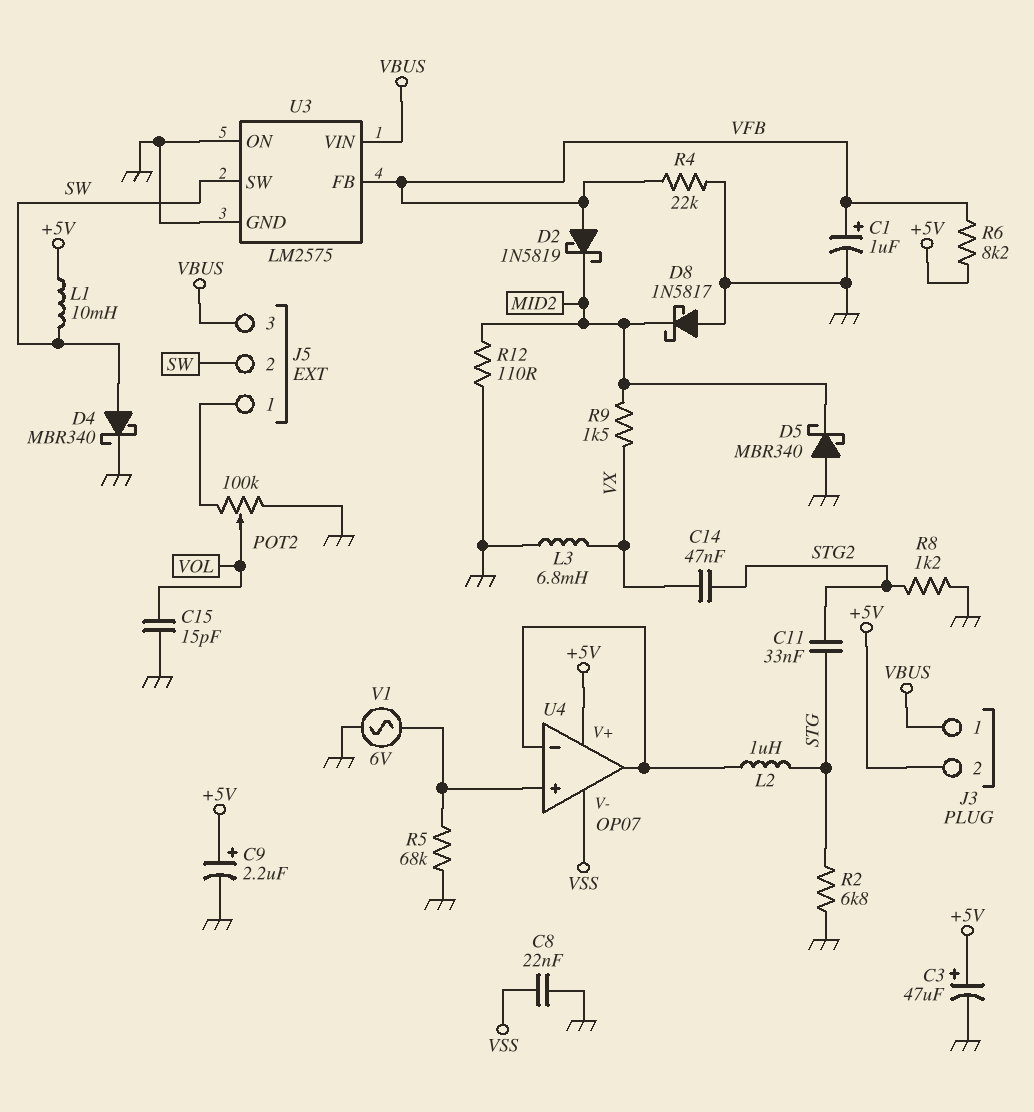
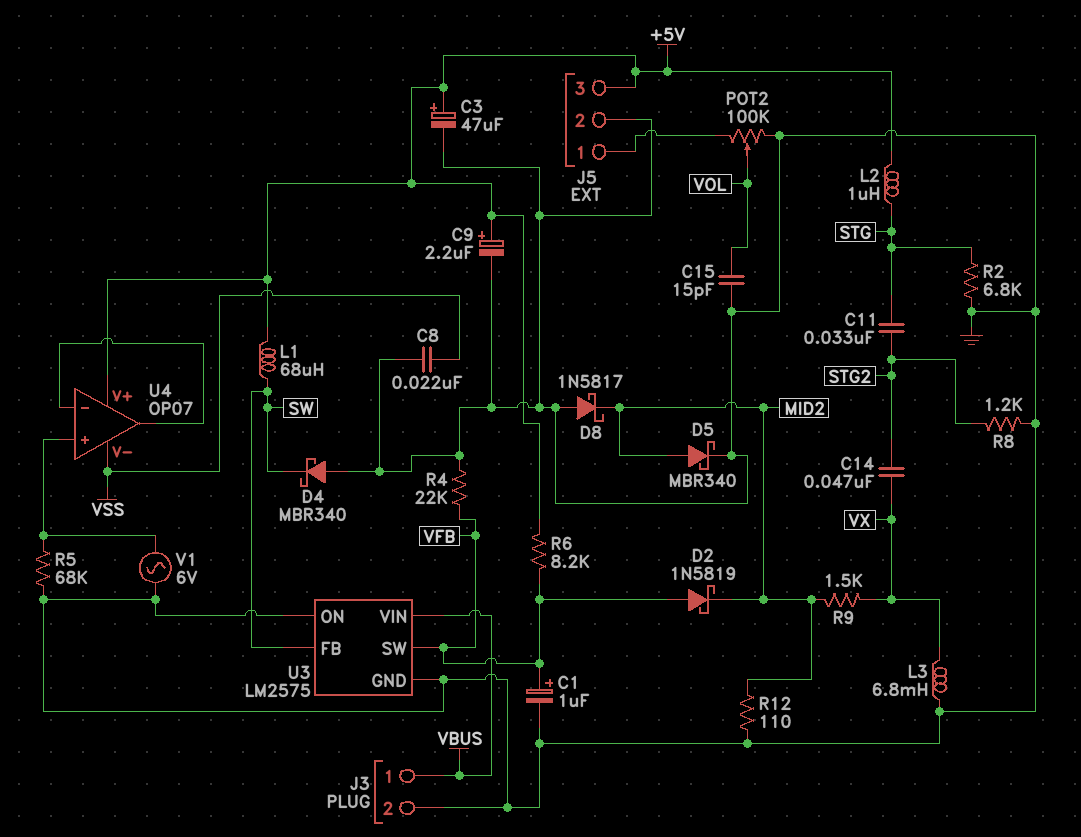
D4: schottky MBR340 (A SW, K GND) -> schottky MBR340 (A GND, K SW)
D5: schottky MBR340 (A GND, K MID2) -> schottky MBR340 (A MID2, K GND)
J3 pin 2: +5V -> GND
J5 pin 2: SW -> GND
J5 pin 3: VBUS -> +5V
L1: 10mH (+5V, SW) -> 68uH (+5V, SW)
L2: 1uH (STG, U4/in-) -> 1uH (+5V, STG)
U3 pin FB: VFB -> SW
U3 pin SW: SW -> VFB

